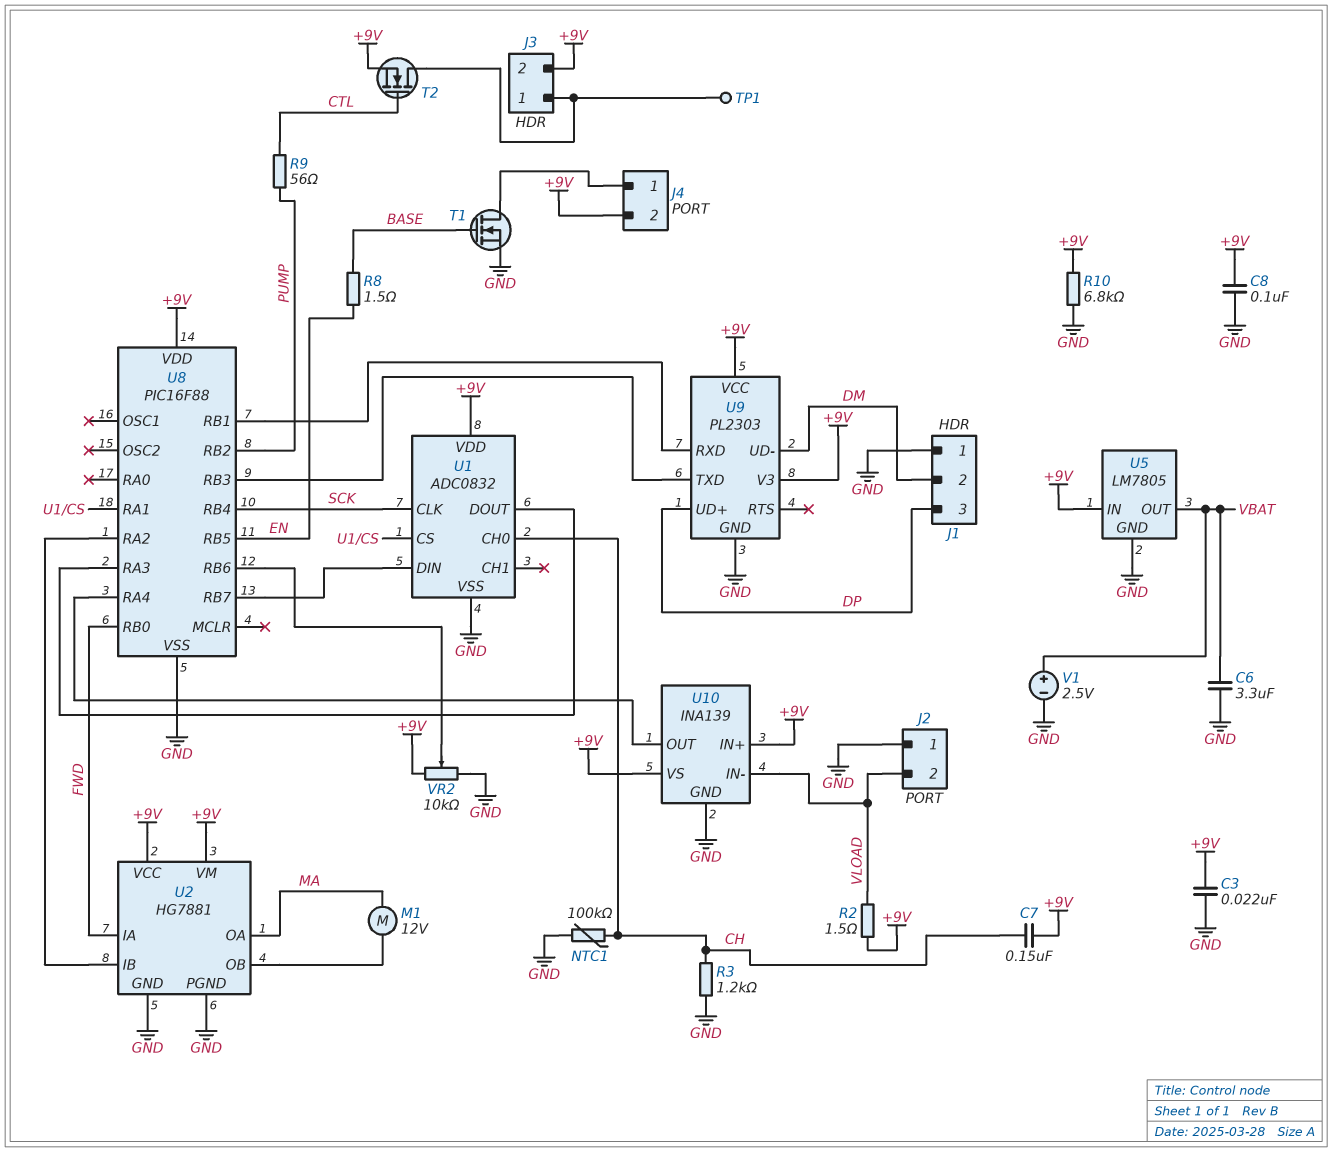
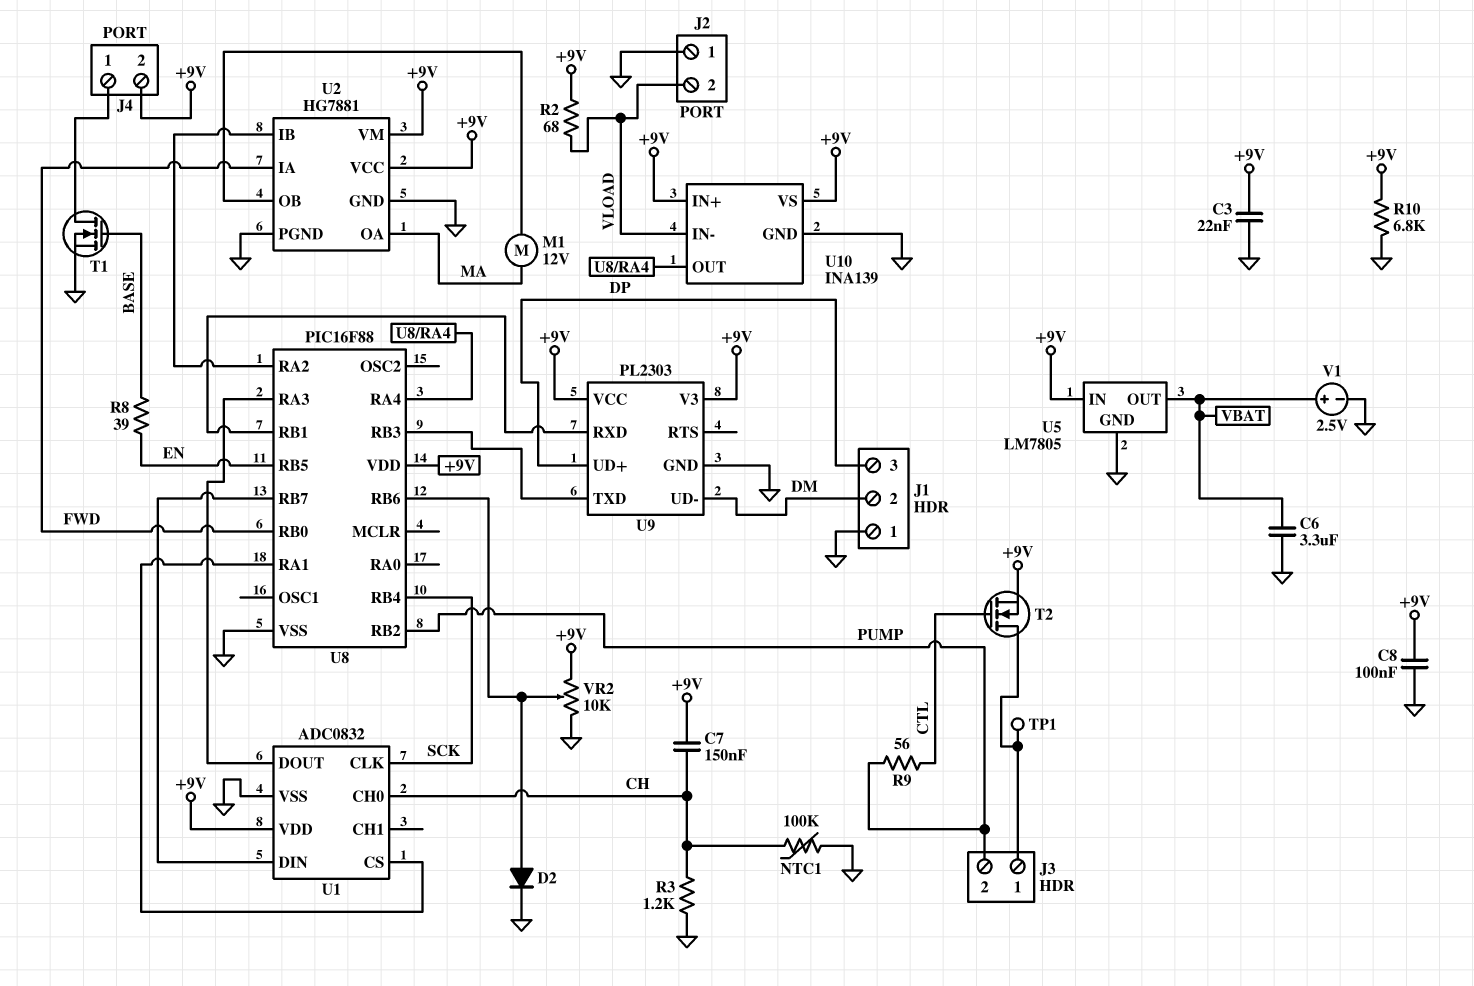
D2: none -> diode (A U8/RB6, K GND)
J3 pin 2: +9V -> PUMP
R2: 1.5 (+9V, VLOAD) -> 68 (+9V, VLOAD)
R8: 1.5 (BASE, EN) -> 39 (BASE, EN)

